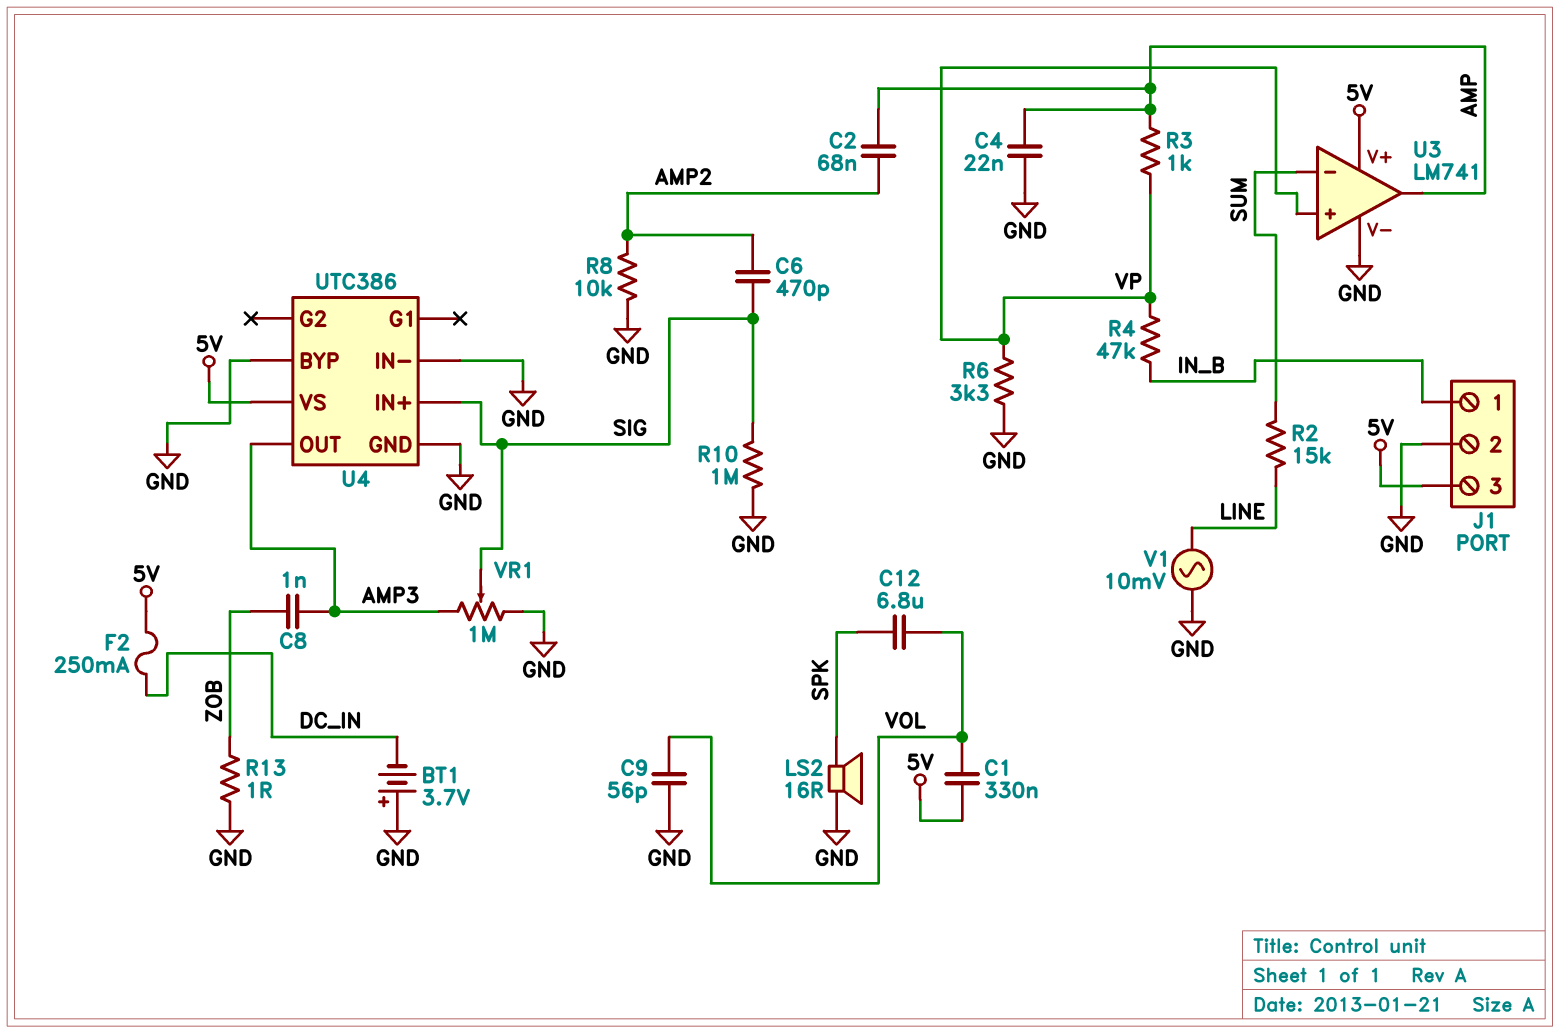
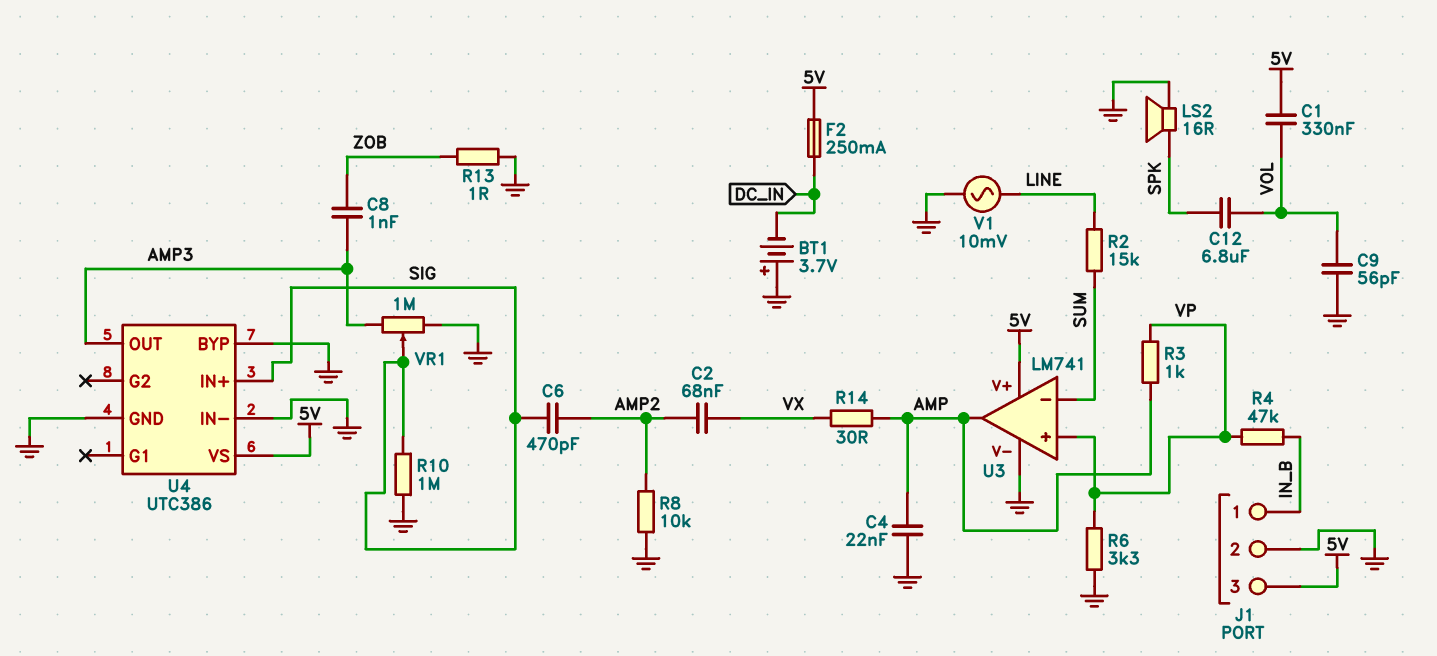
C2: 68nF (AMP, AMP2) -> 68nF (AMP2, VX)
R14: none -> 30 (AMP, VX)

